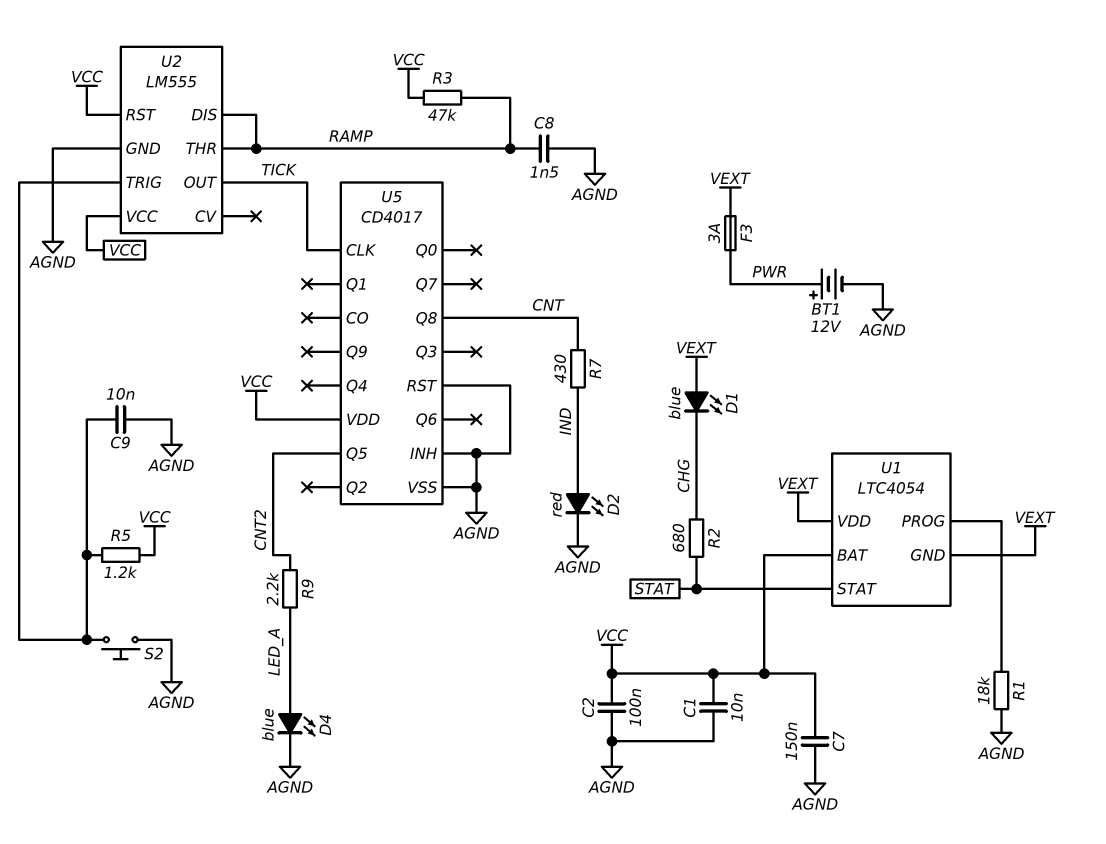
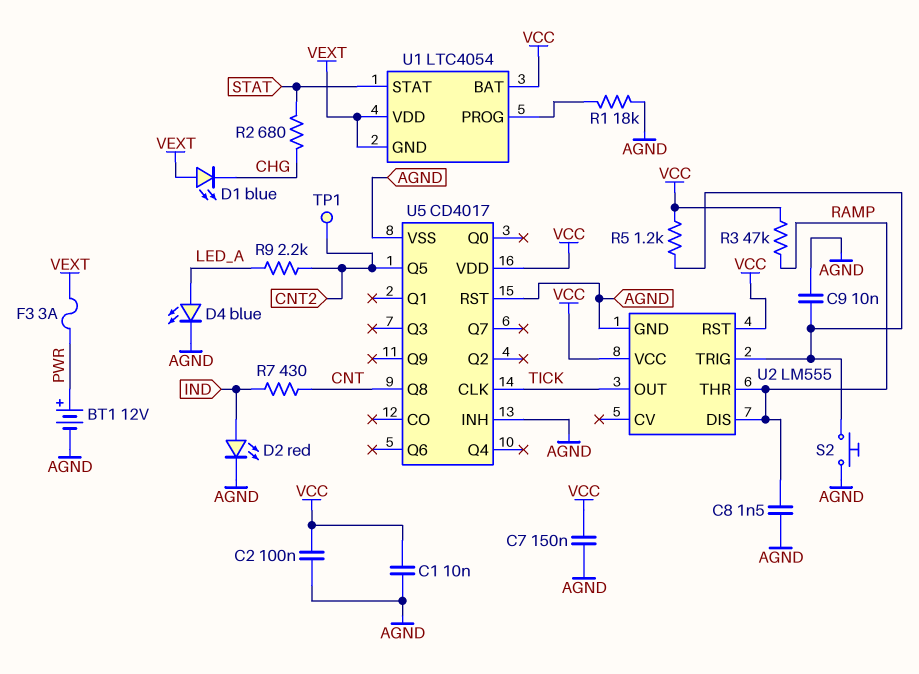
TP1: none -> test point (CNT2)

